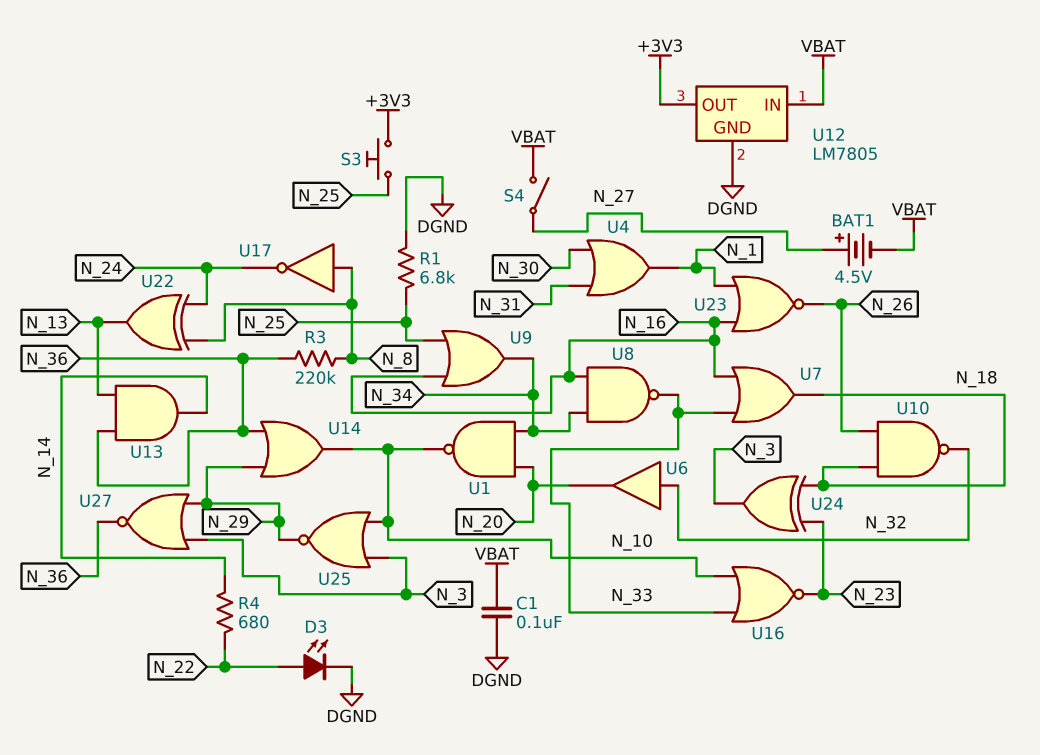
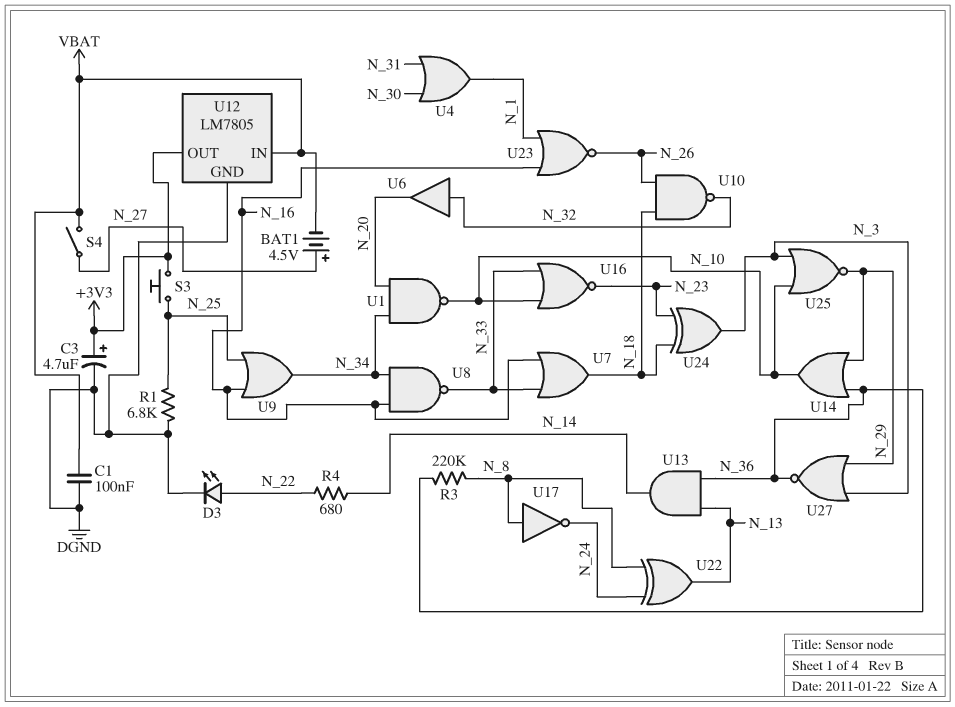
C3: none -> 4.7uF (plus +3V3, minus DGND)

